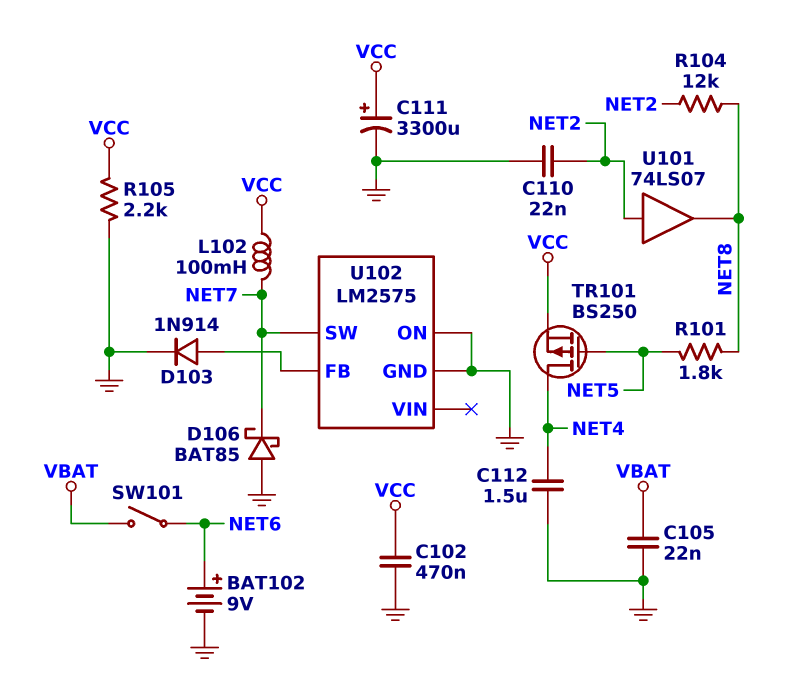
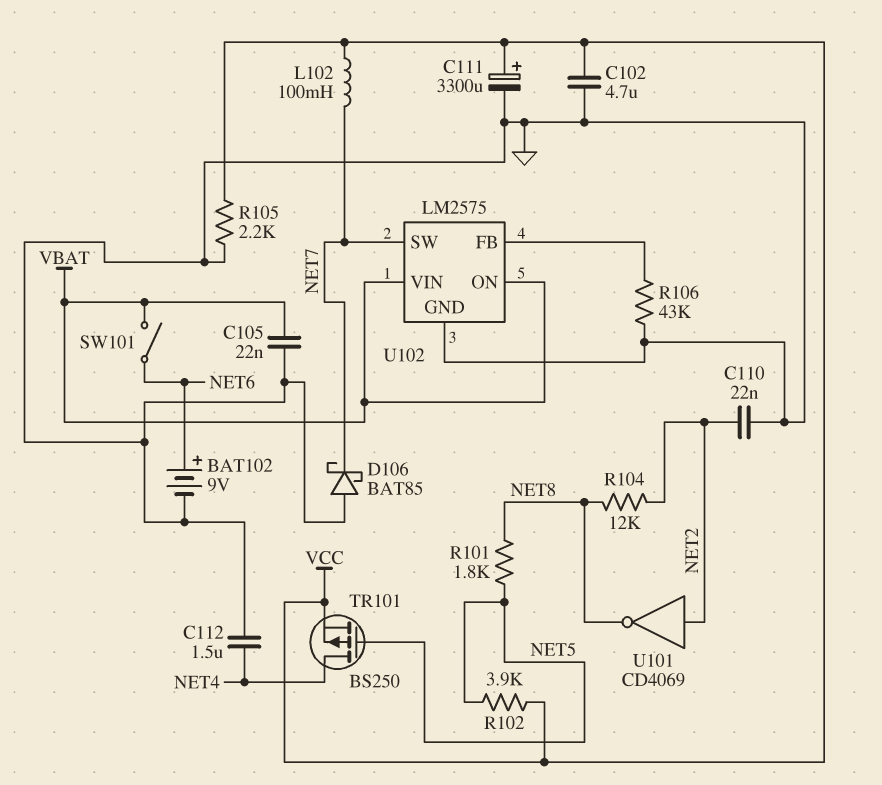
C102: 470nF (GND, VCC) -> 4.7uF (GND, VCC)
D103: diode 1N914 (A U102/FB, K GND) -> none
R102: none -> 3.9k (NET5, VCC)
R106: none -> 43k (GND, U102/FB)
U101: buffer 74LS07 (in NET2, out NET8) -> NOT CD4069 (in NET2, out NET8)
U102 pin ON: GND -> VBAT
U102 pin VIN: none -> VBAT

